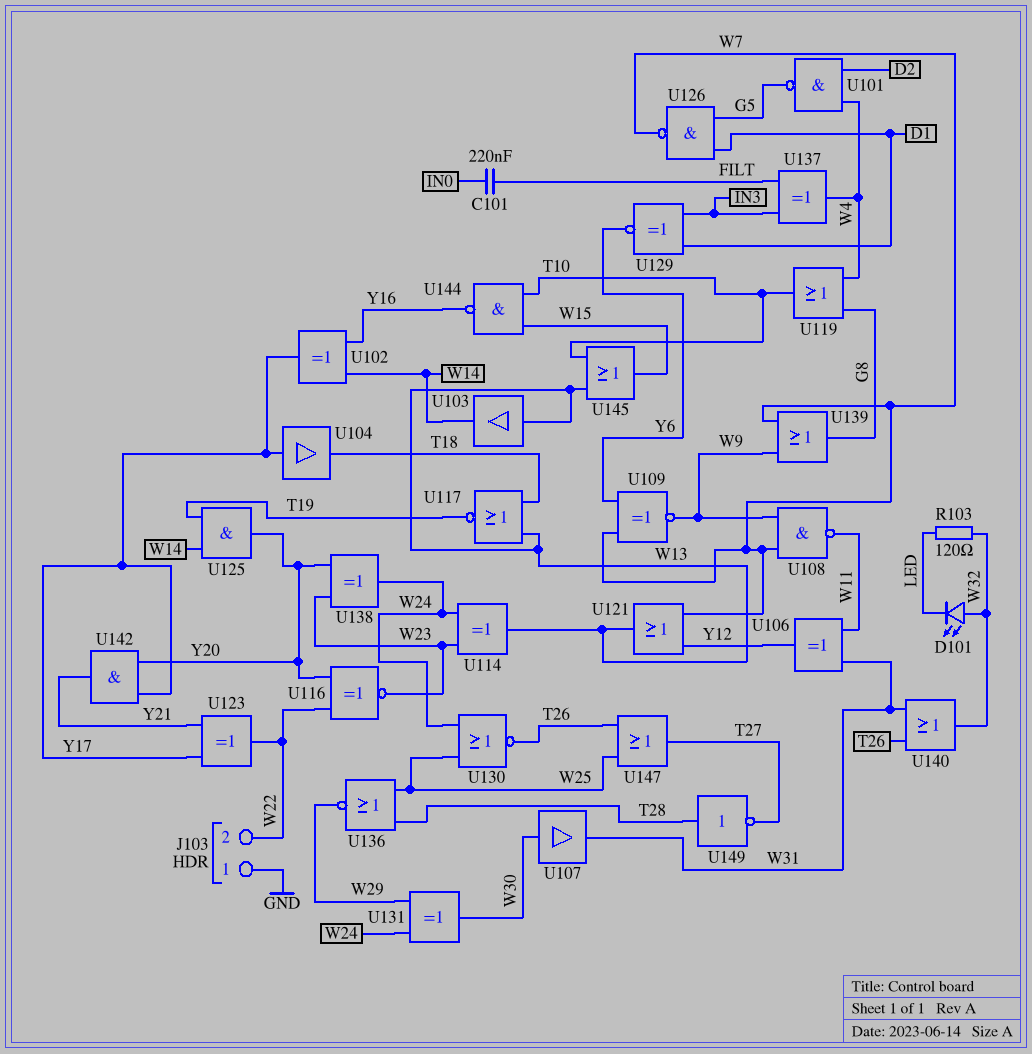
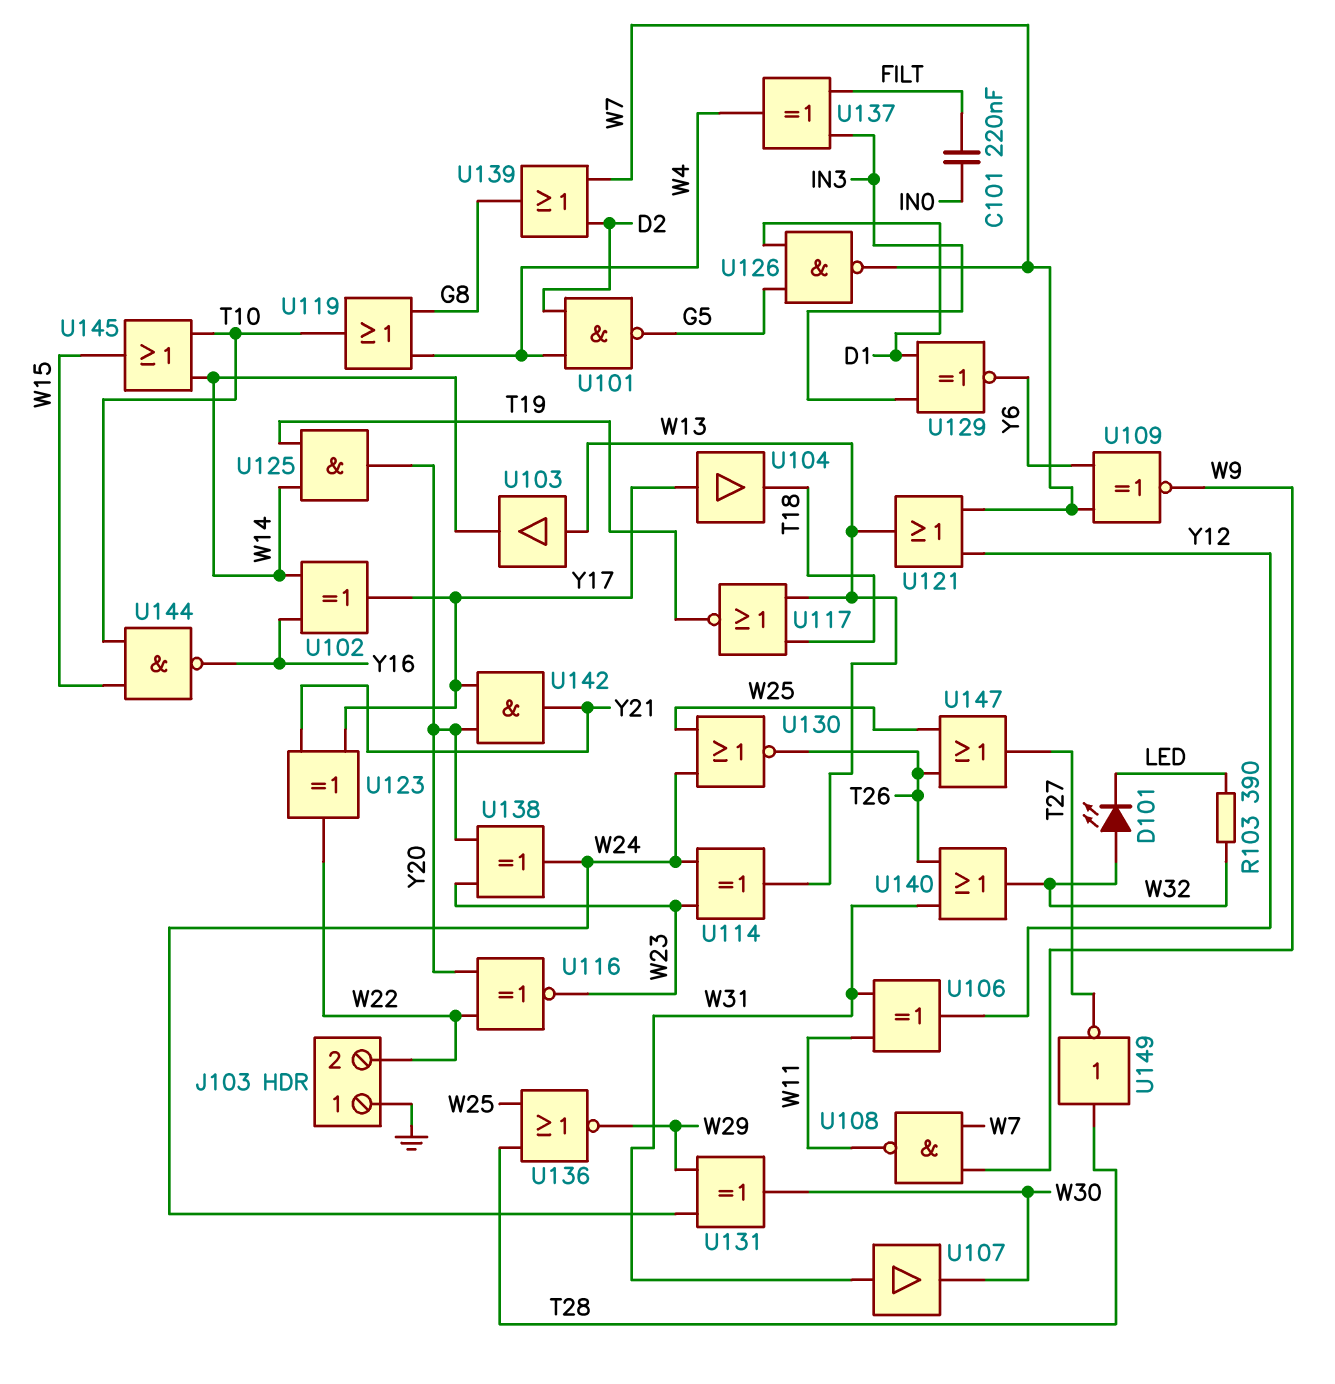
R103: 120 (LED, W32) -> 390 (LED, W32)
U107: buffer (in W30, out W31) -> buffer (in W31, out W30)
U139: OR (in W7, in W9, out G8) -> OR (in D2, in W7, out G8)
U145: OR (in T10, in W13, out W15) -> OR (in T10, in W14, out W15)

